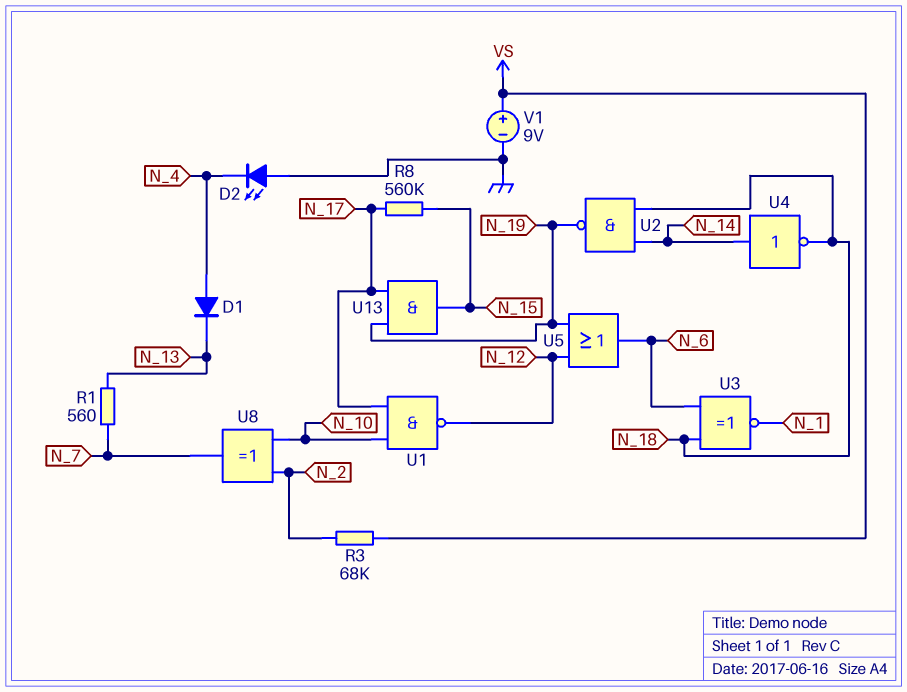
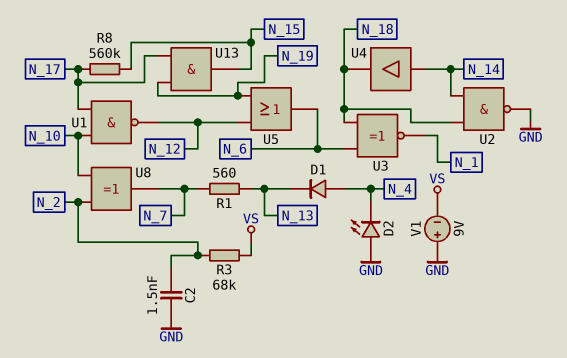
C2: none -> 1.5nF (GND, N_2)
U2: NAND (in N_14, in N_18, out N_19) -> NAND (in N_14, in N_18, out GND)
U4: NOT (in N_14, out N_18) -> buffer (in N_14, out N_18)
V1: 9V (plus VS, minus GND) -> 9V (plus GND, minus VS)

